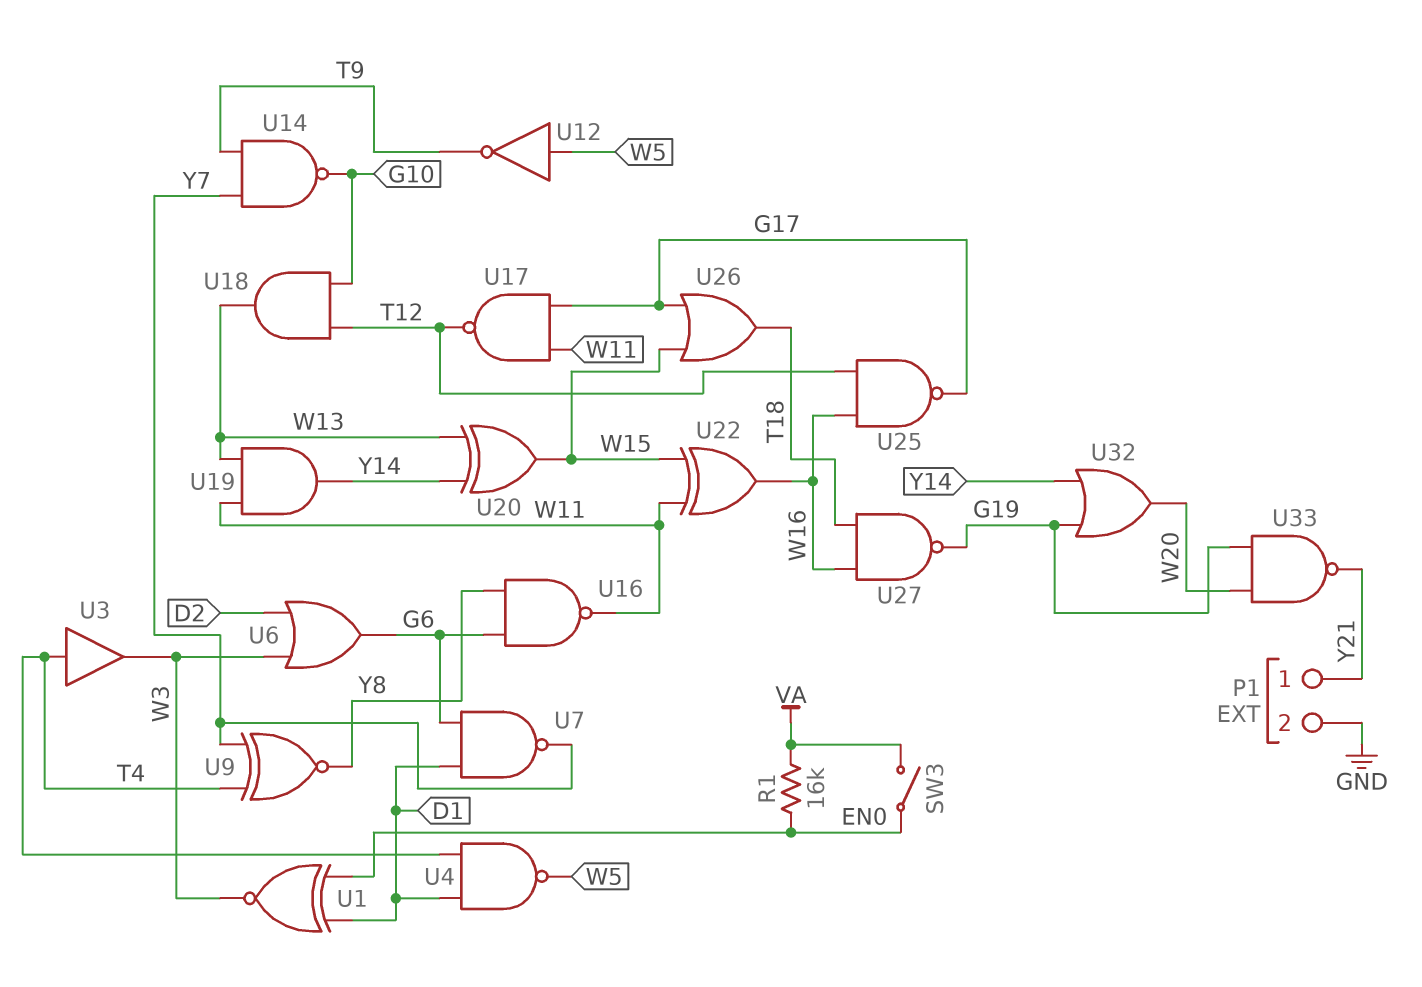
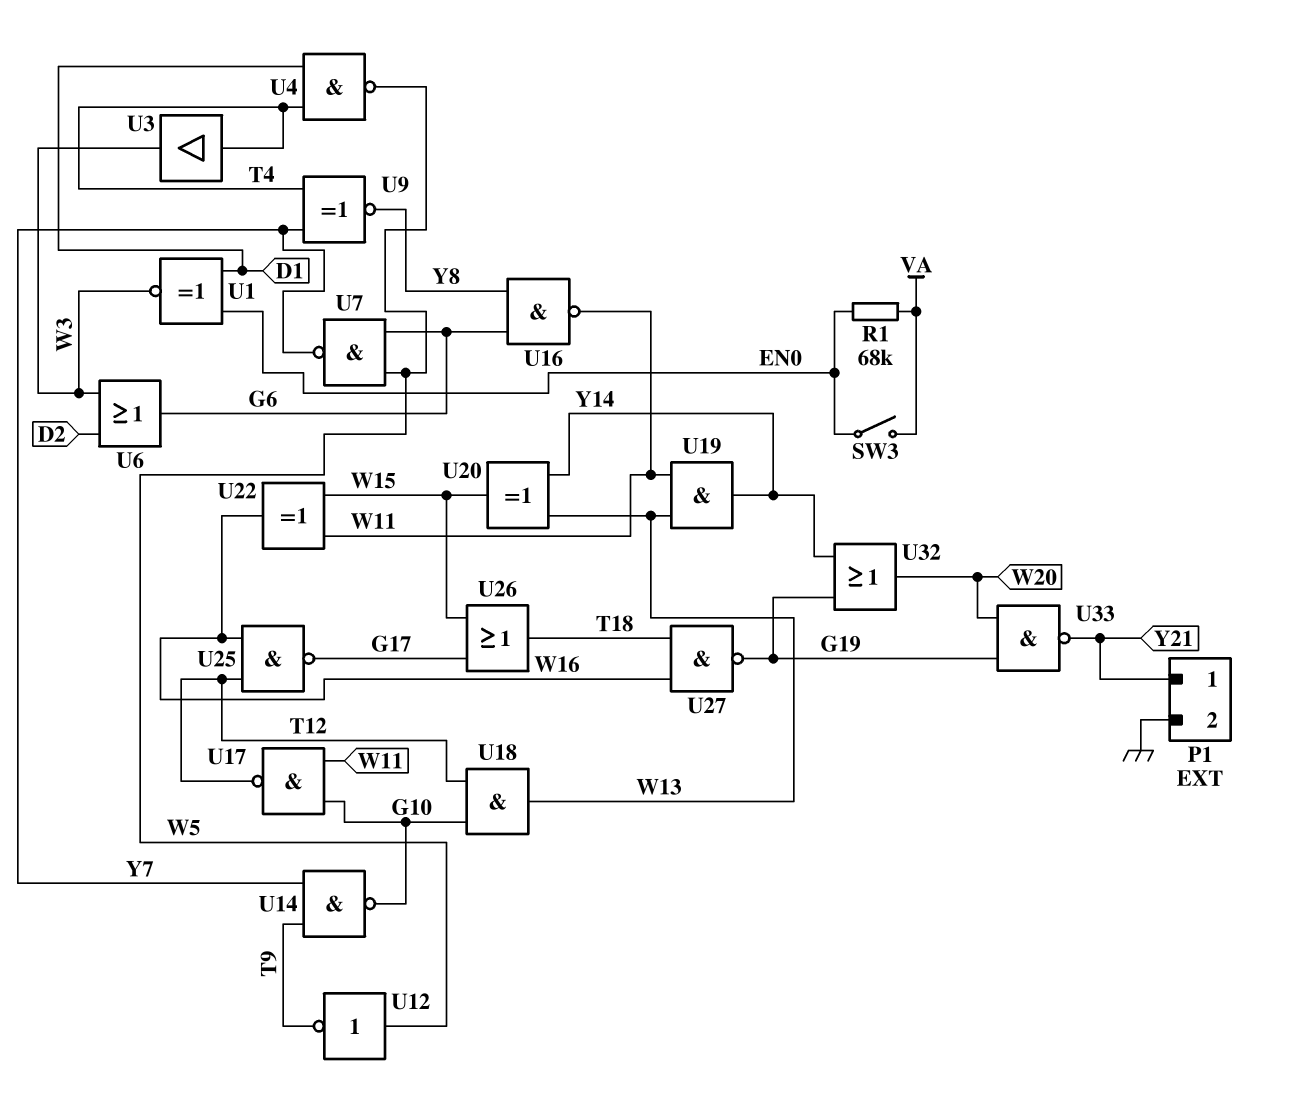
R1: 16k (EN0, VA) -> 68k (EN0, VA)
U7: NAND (in D1, in G6, out Y7) -> NAND (in G6, in W5, out Y7)
U17: NAND (in G17, in W11, out T12) -> NAND (in G10, in W11, out T12)

